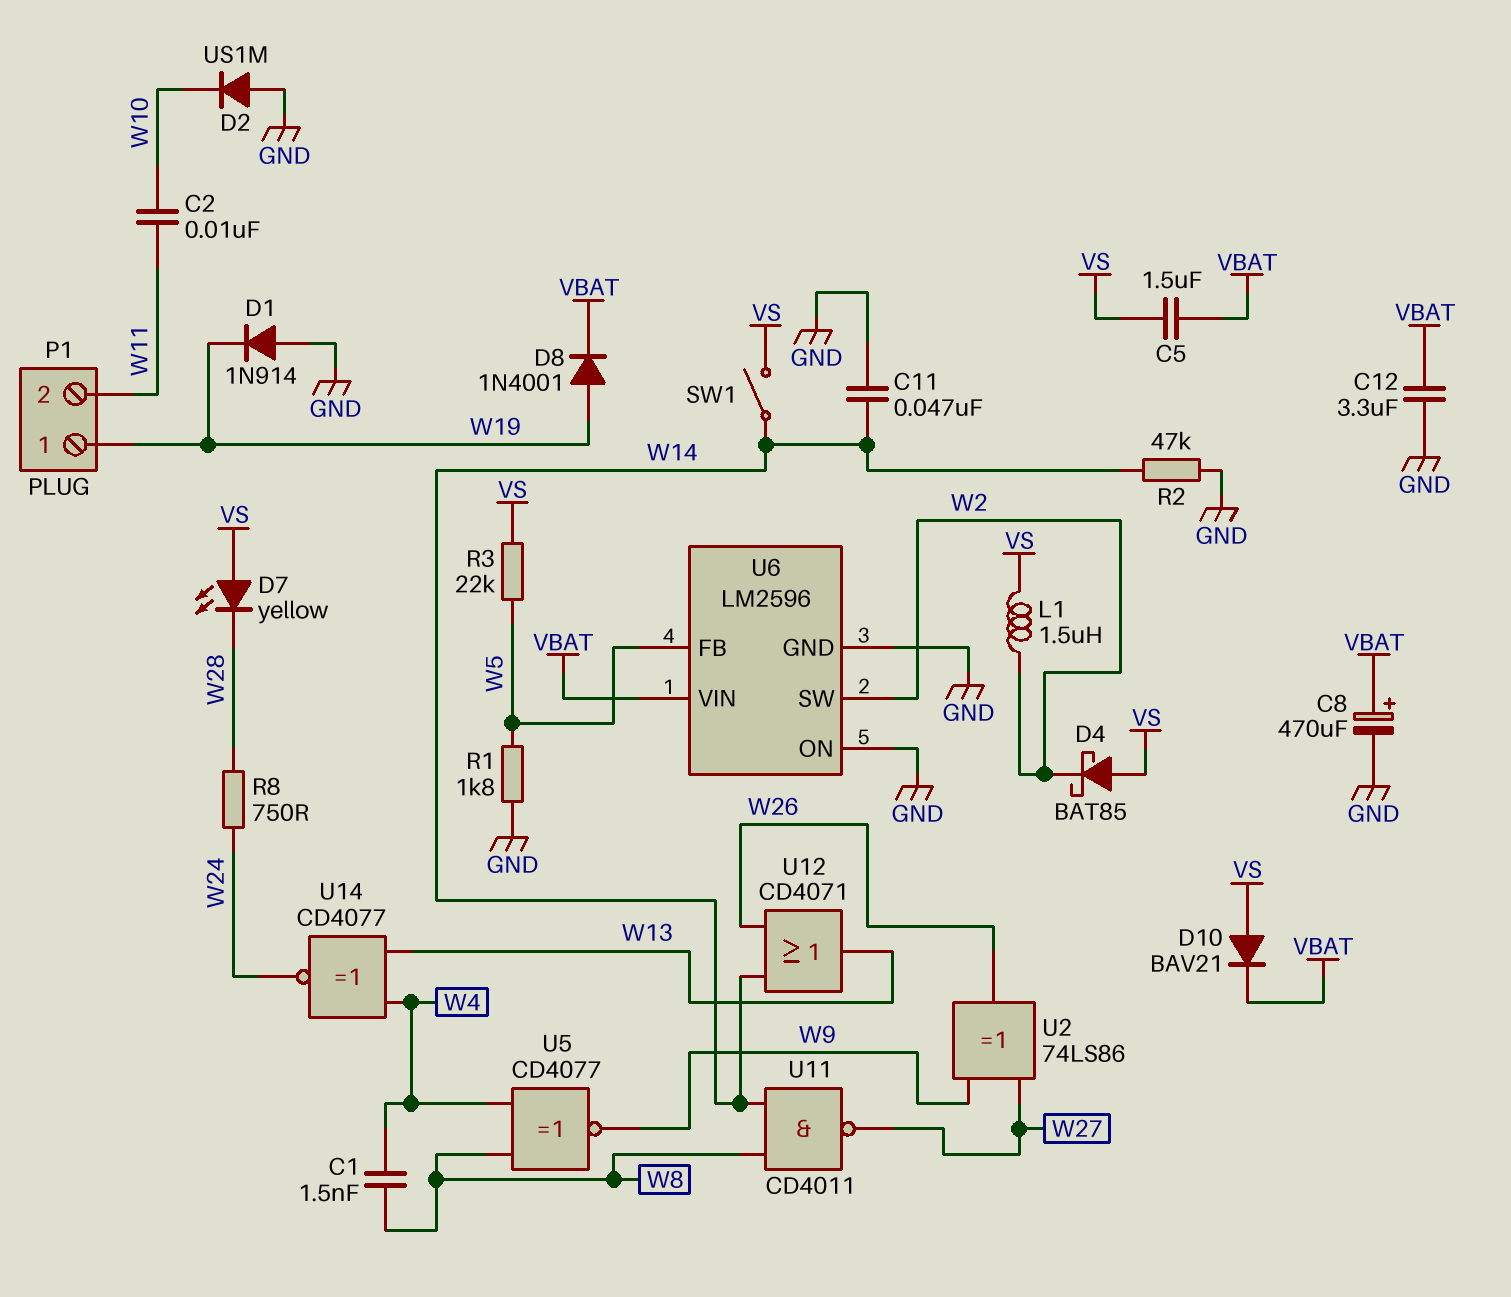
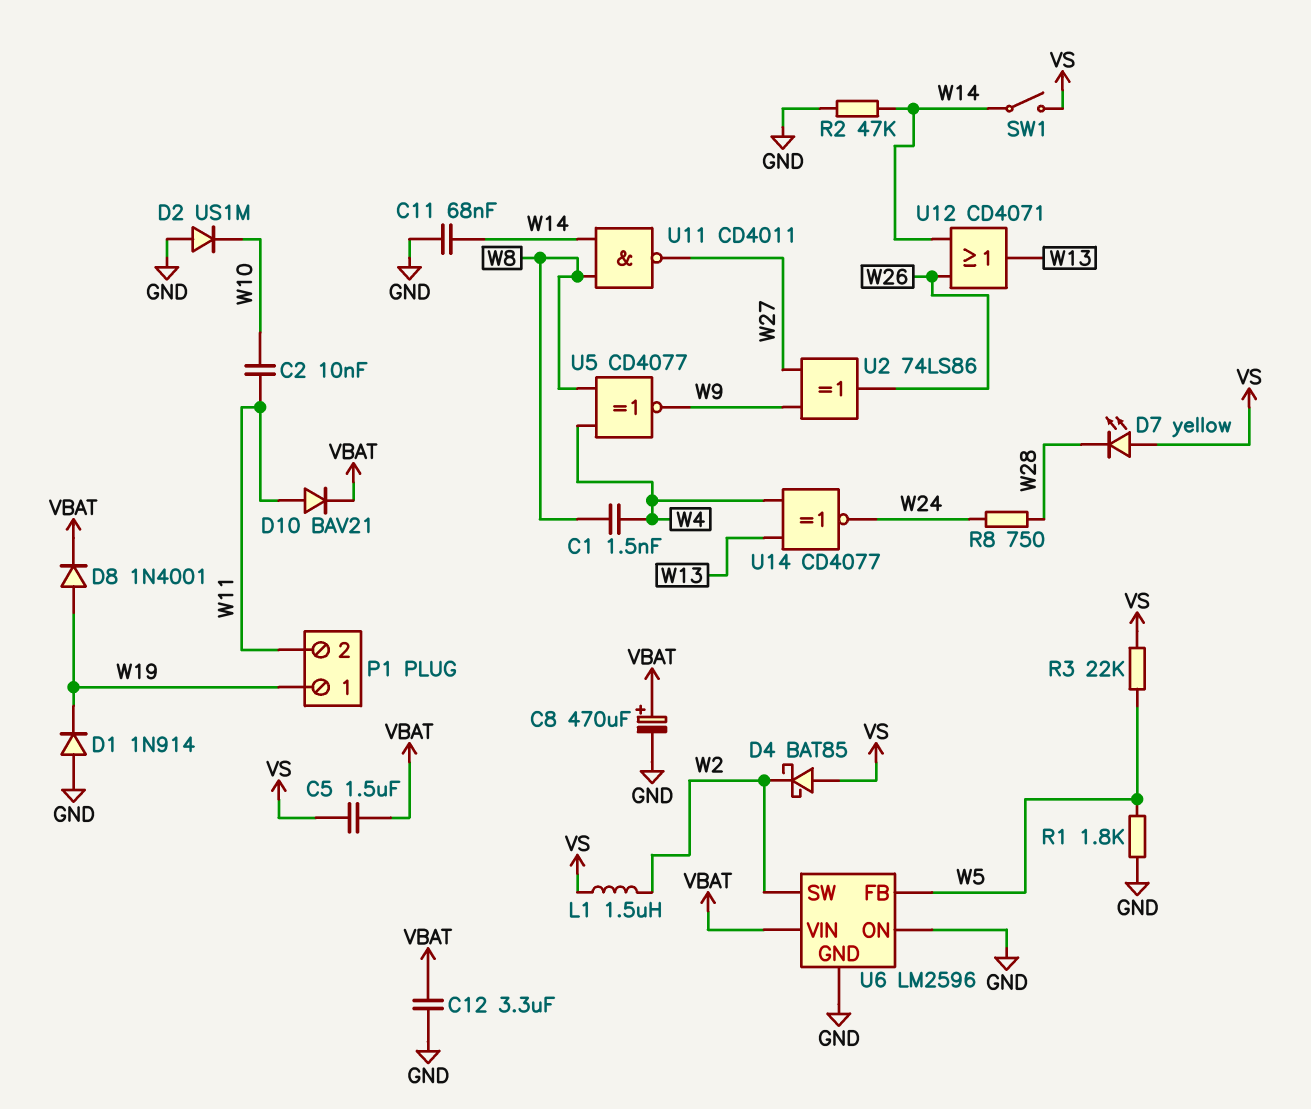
C11: 47nF (GND, W14) -> 68nF (GND, W14)
D10: diode BAV21 (A VS, K VBAT) -> diode BAV21 (A W11, K VBAT)

